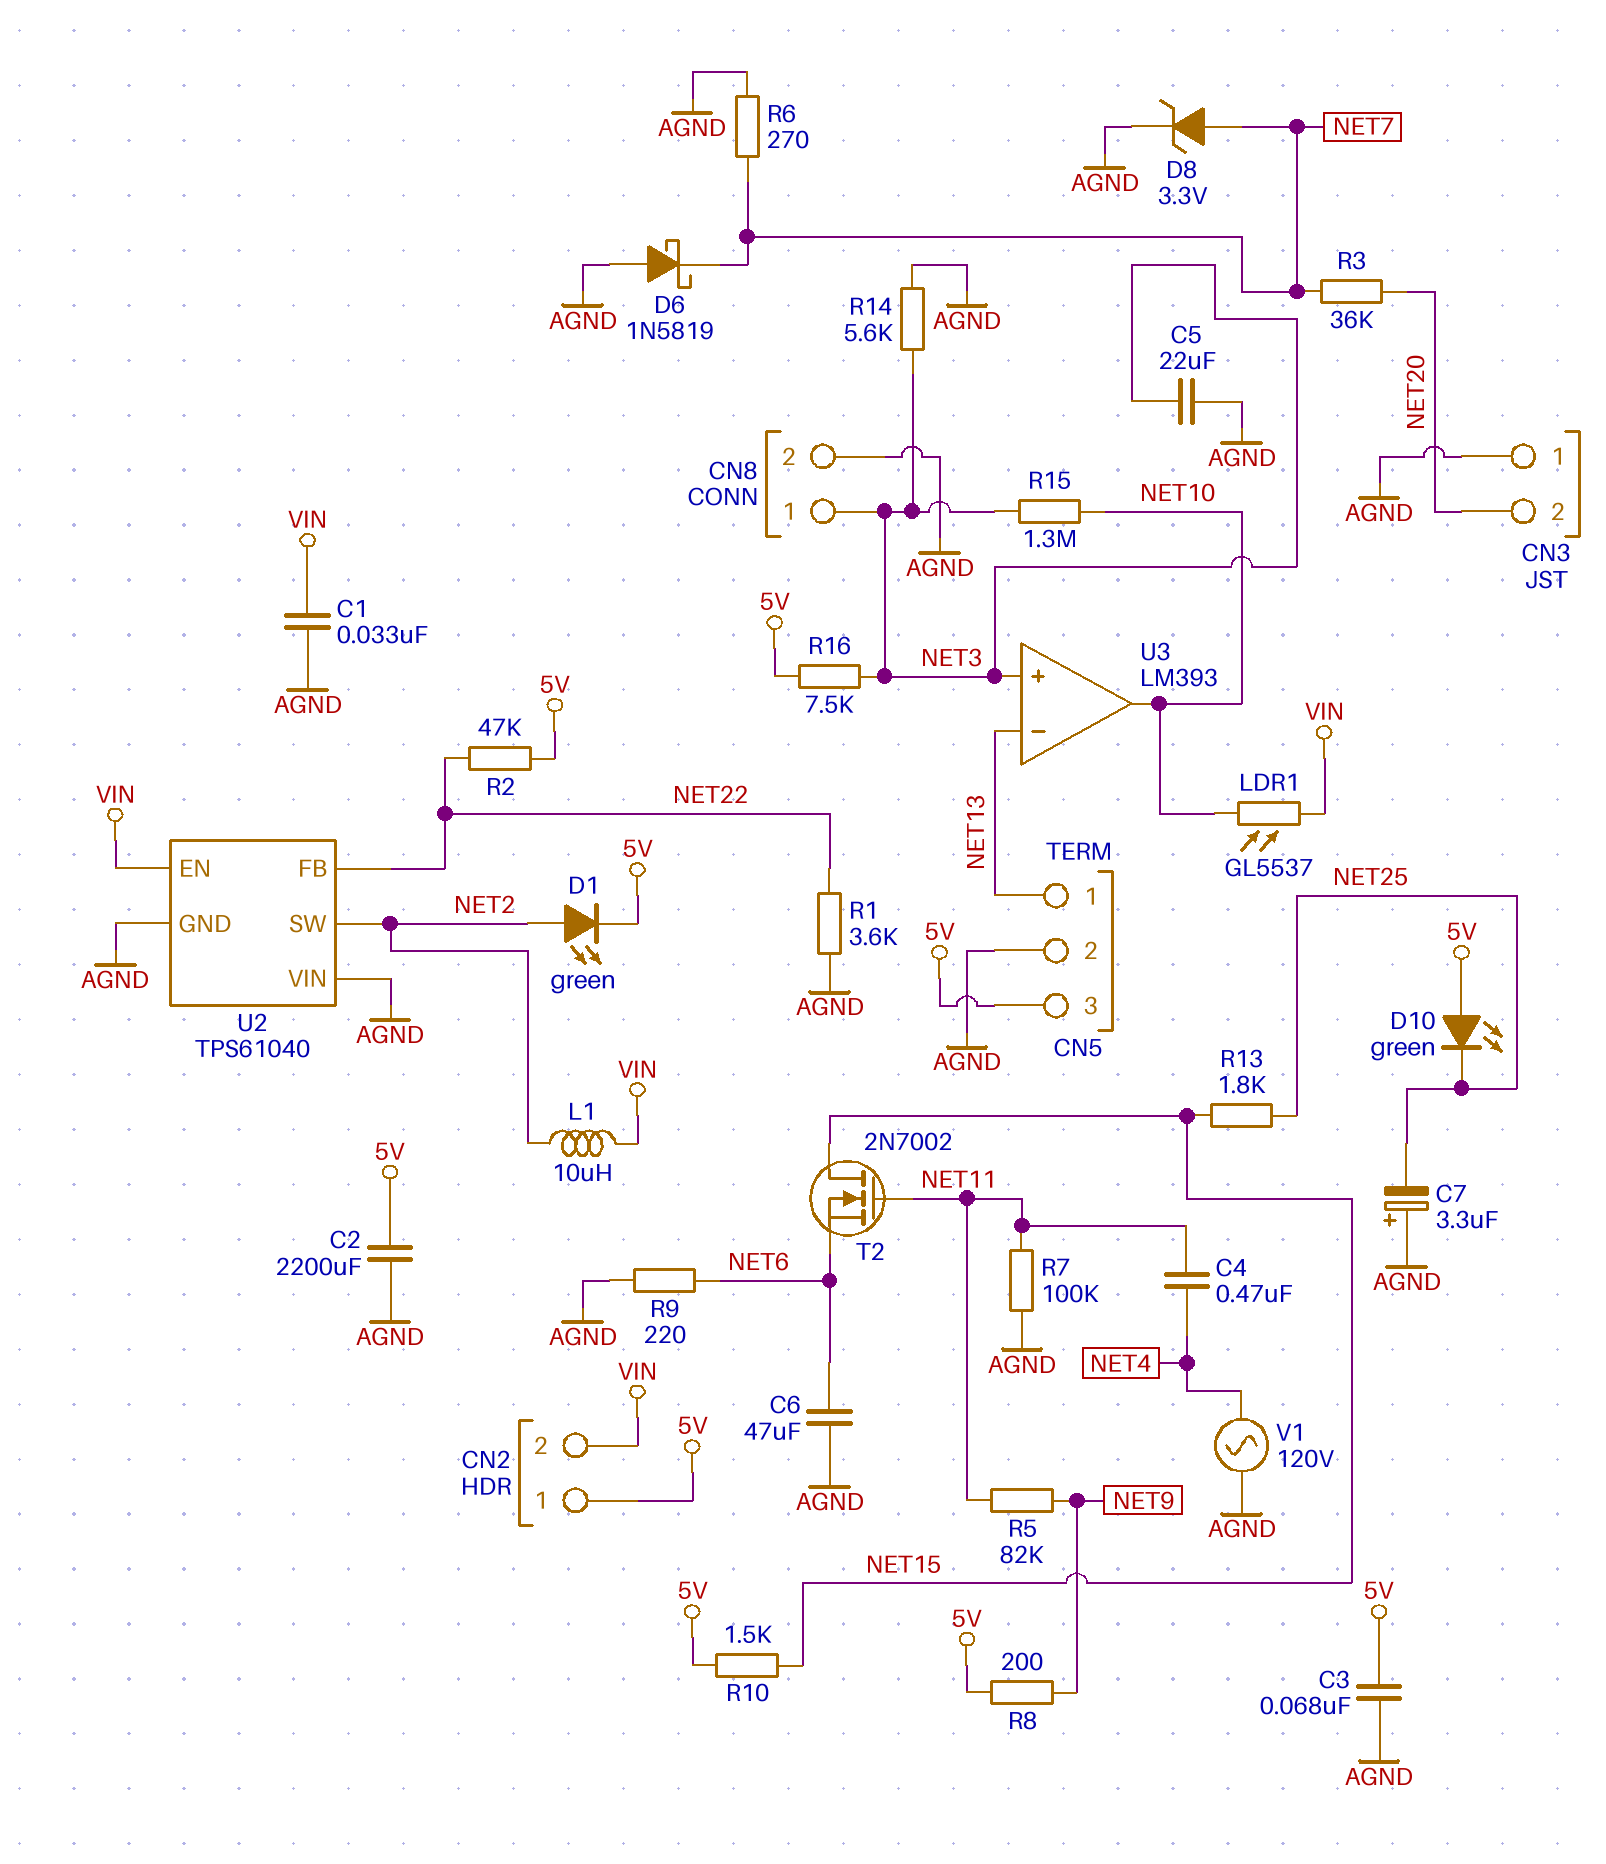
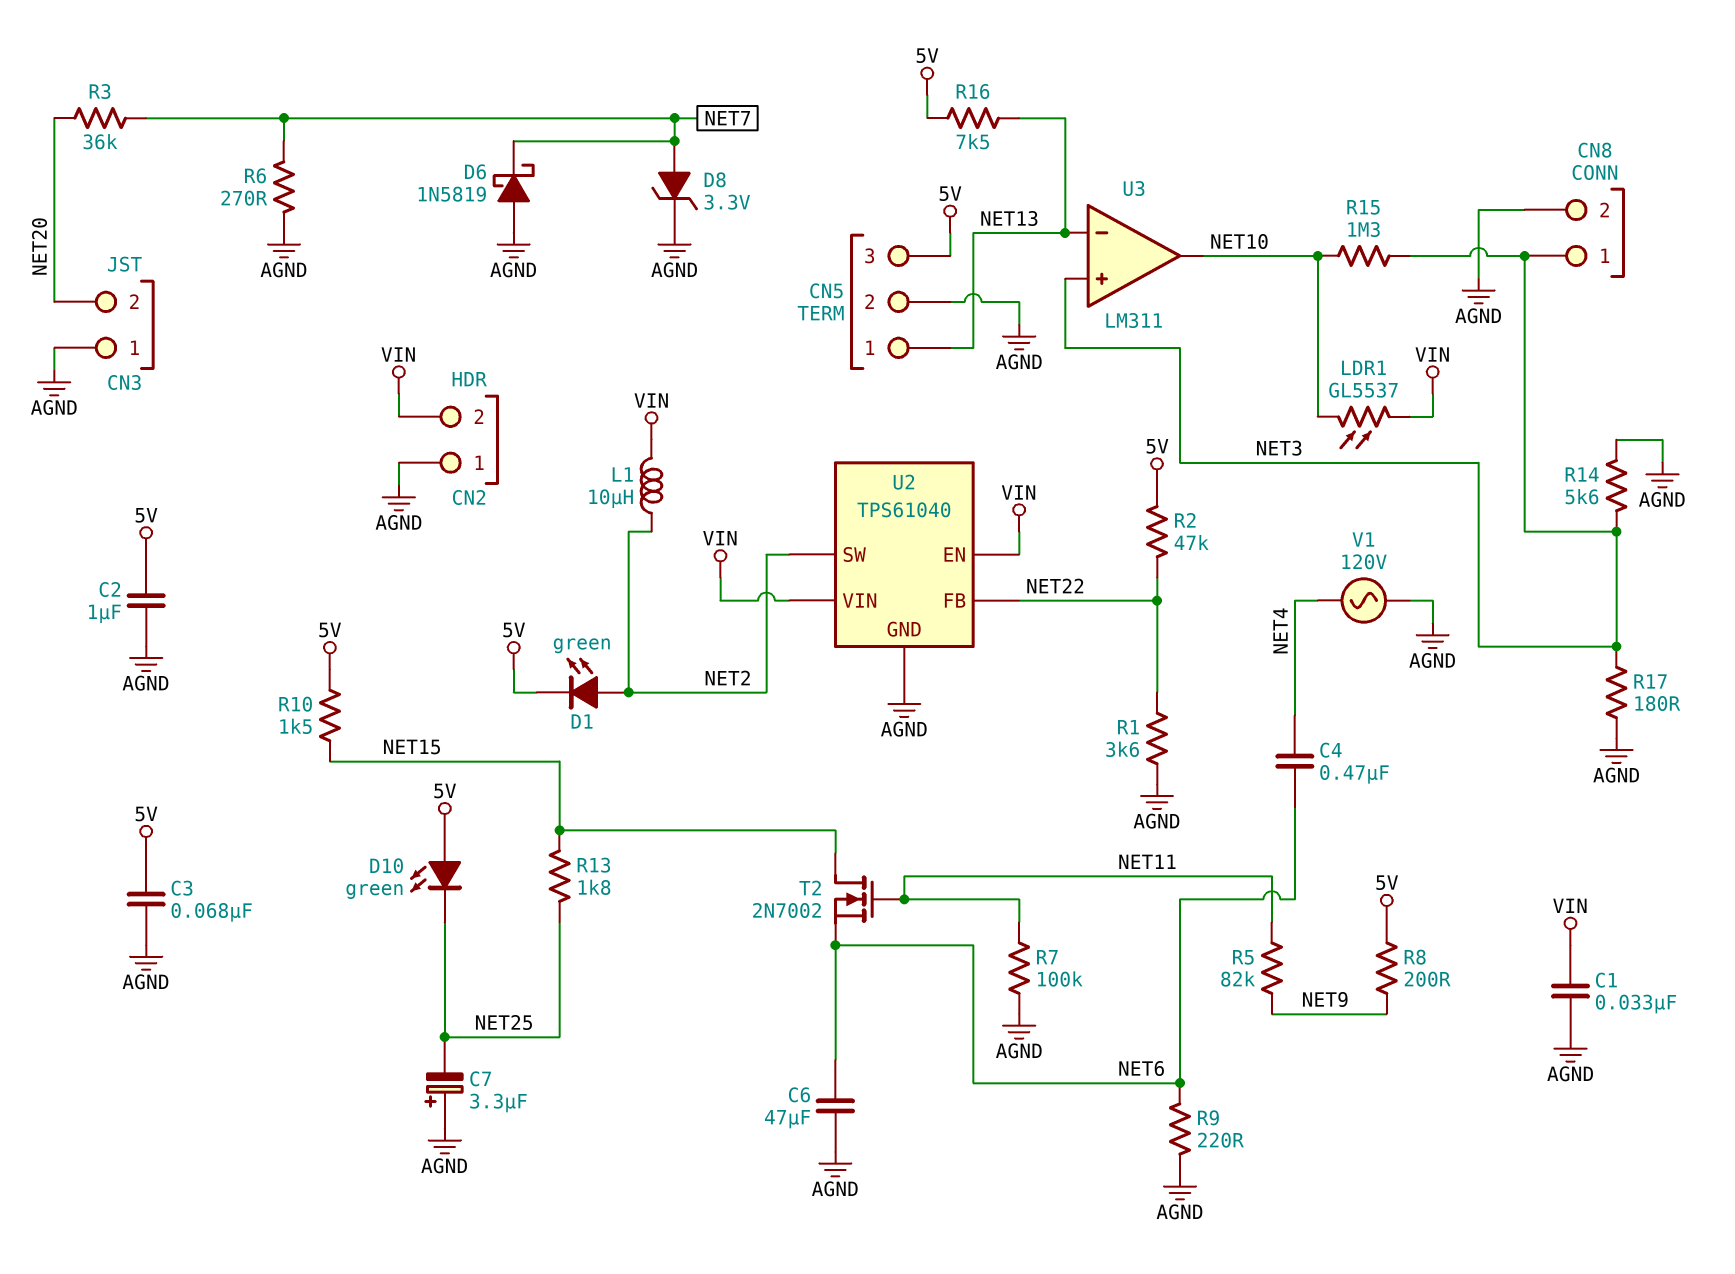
C2: 2200uF (5V, AGND) -> 1uF (5V, AGND)
C4: 470nF (NET4, NET11) -> 470nF (NET4, NET6)
C5: 22uF (AGND, NET3) -> none
CN2 pin 1: 5V -> AGND
R16: 7.5k (5V, NET3) -> 7.5k (5V, NET13)
R17: none -> 180 (AGND, NET3)
U2 pin VIN: AGND -> VIN
U3: LM393 -> LM311

